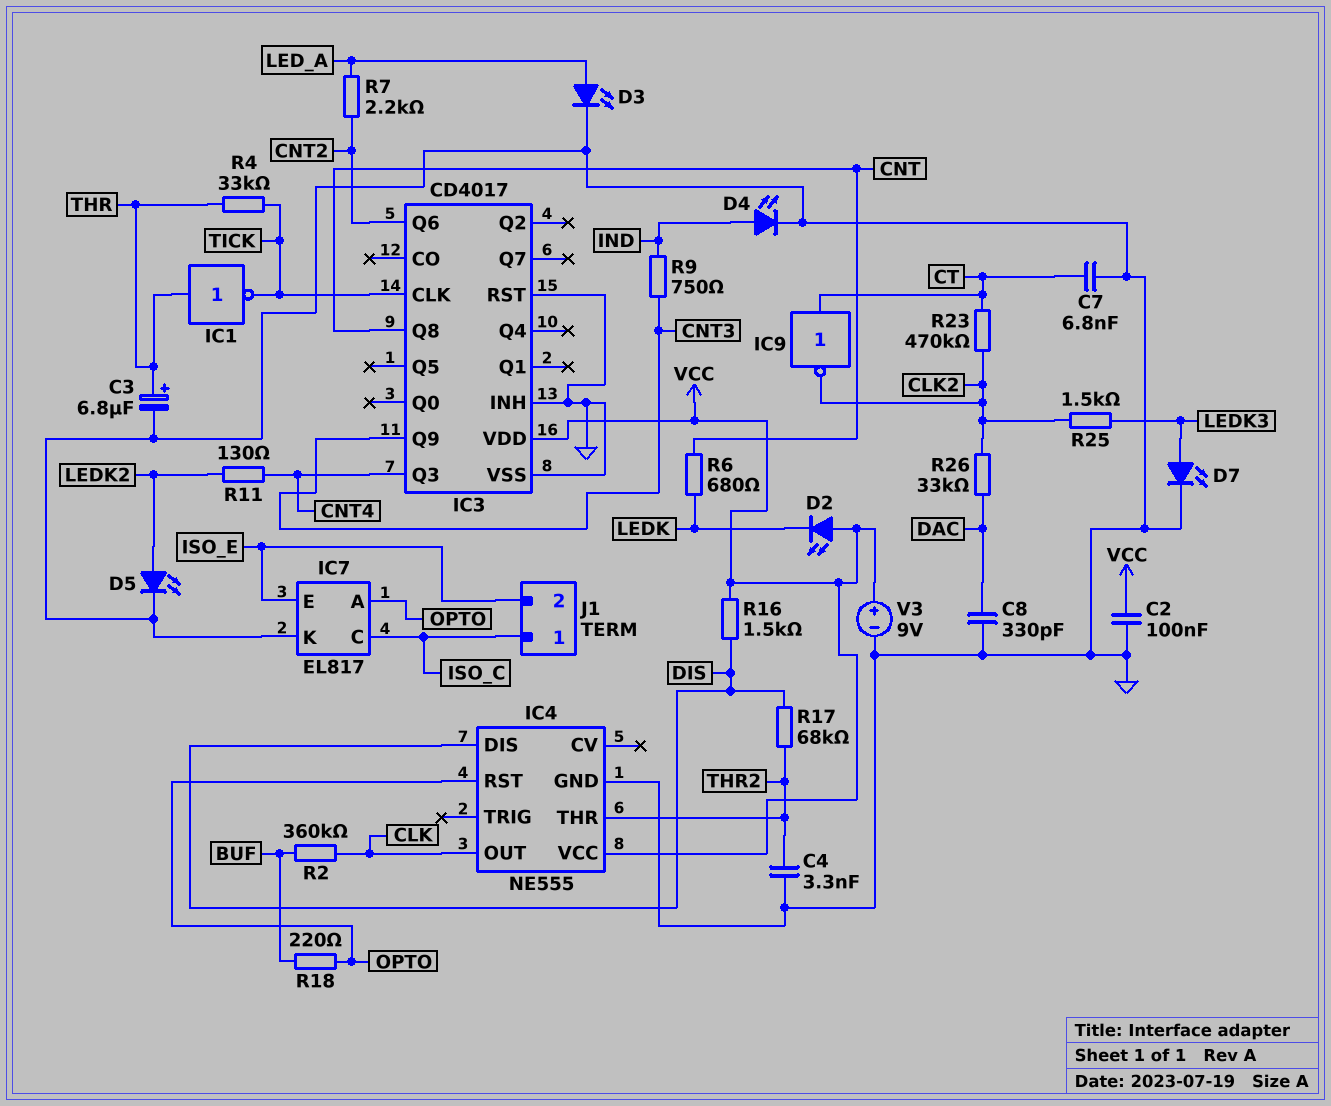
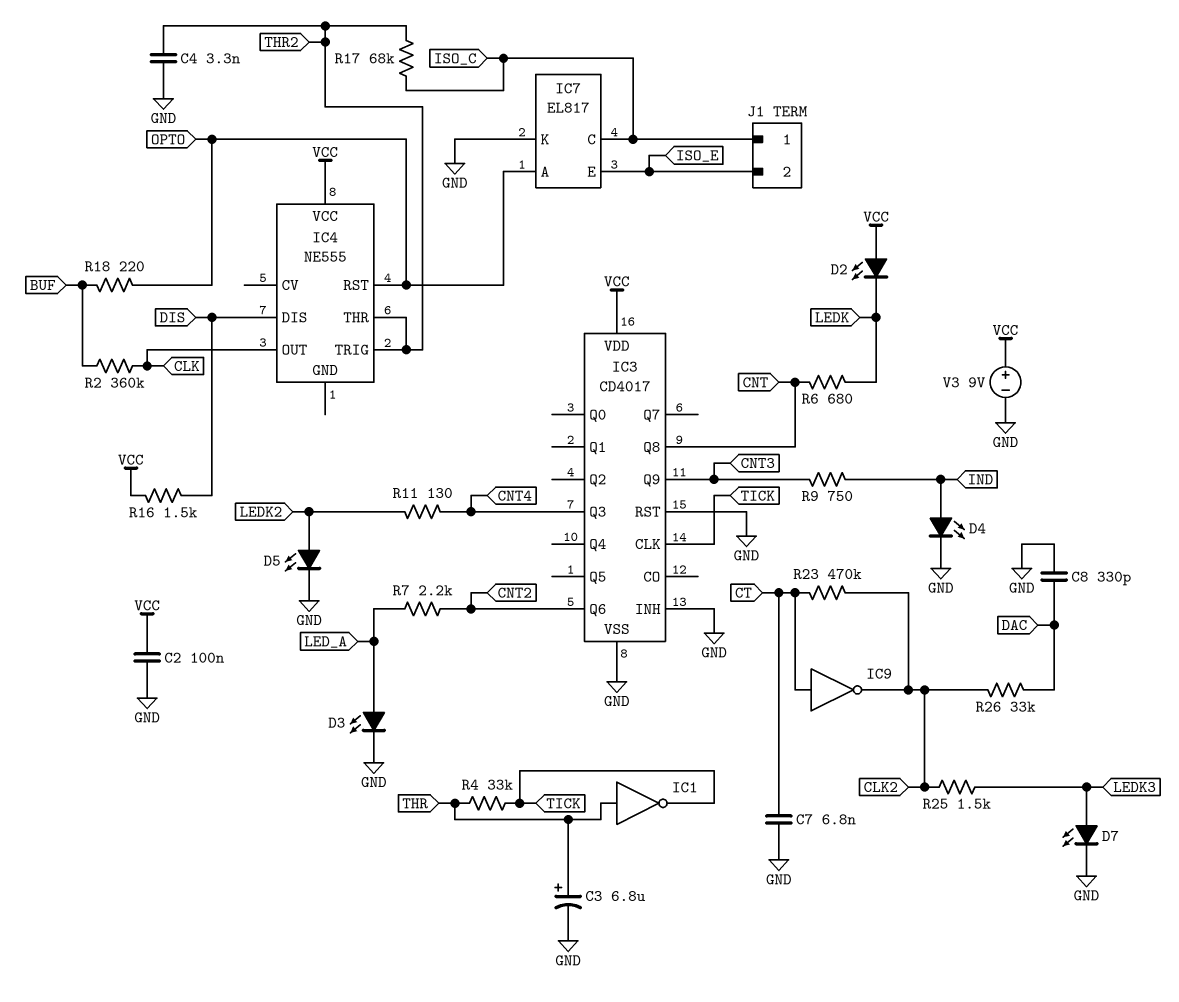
IC4 pin GND: GND -> none
IC4 pin TRIG: none -> THR2
R17: 68k (DIS, THR2) -> 68k (ISO_C, THR2)

